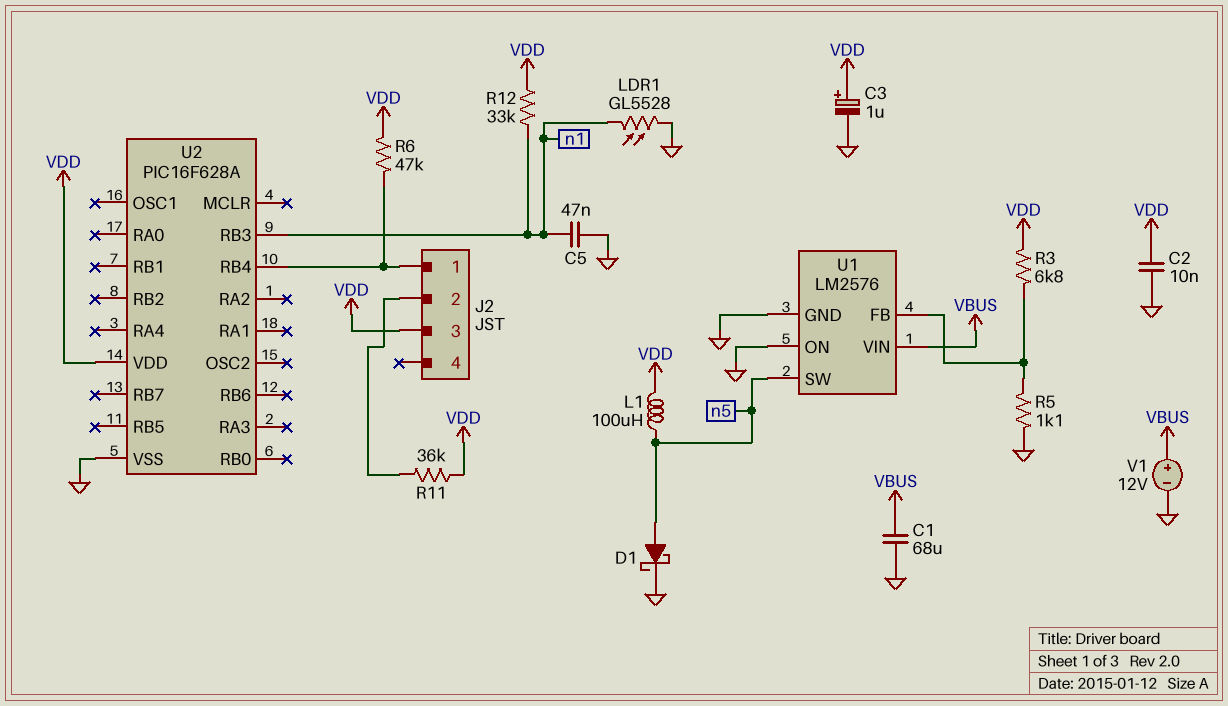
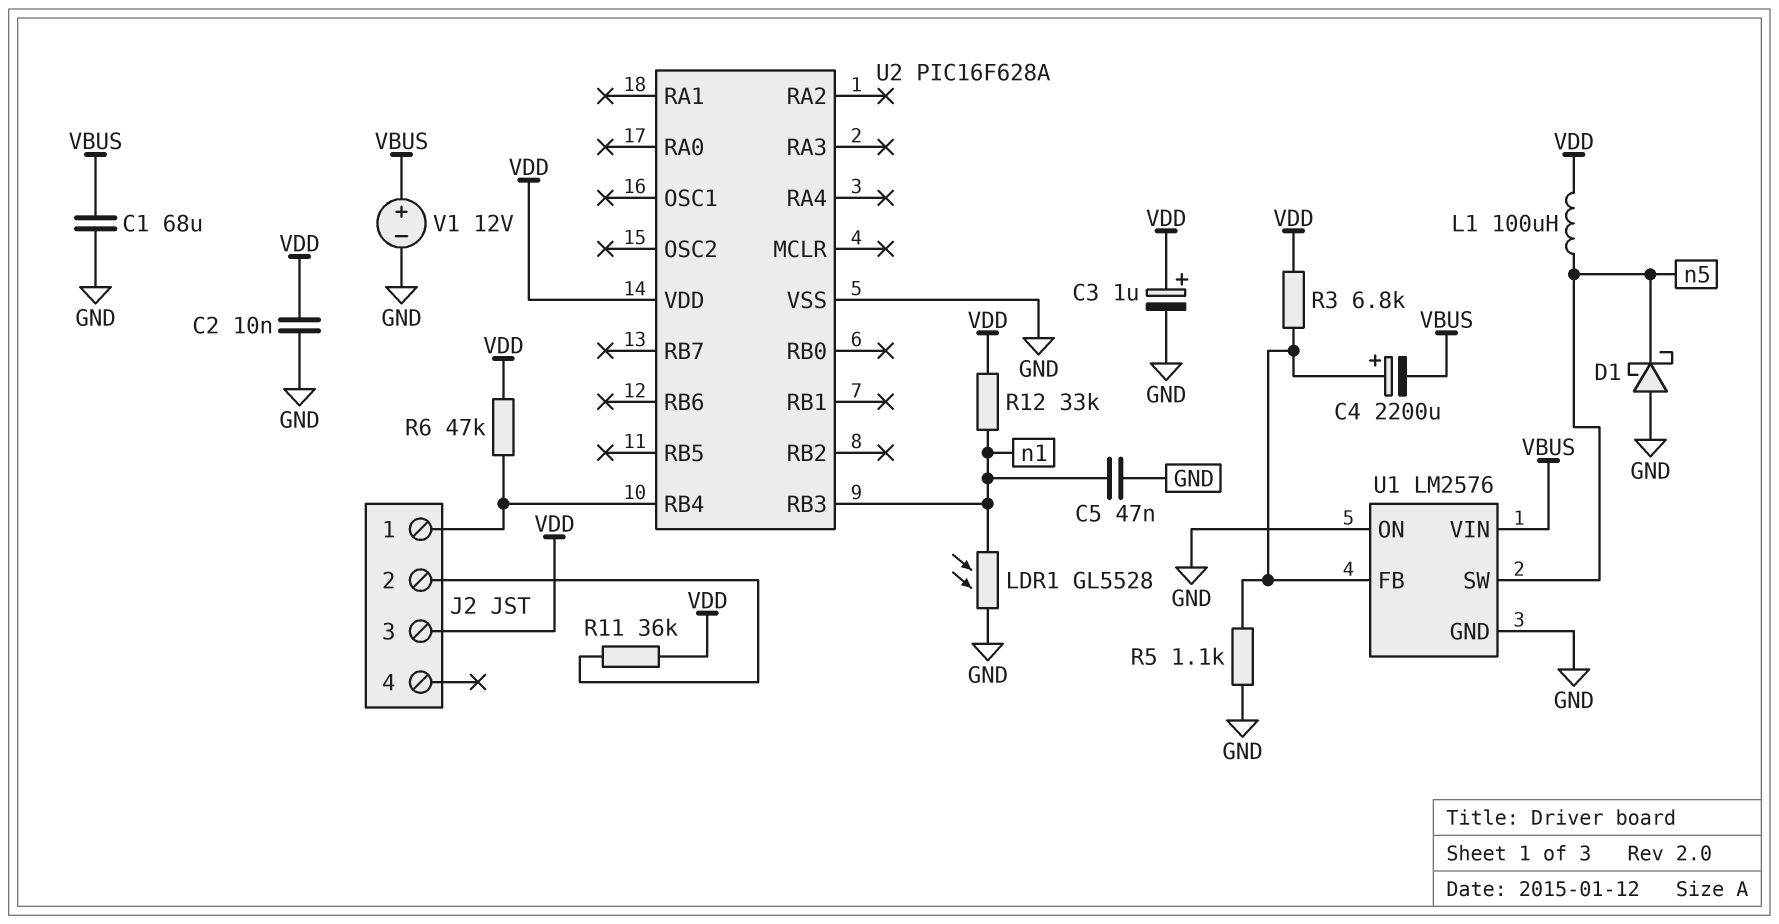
C4: none -> 2200uF (plus U1/FB, minus VBUS)
D1: schottky (A n5, K GND) -> schottky (A GND, K n5)

